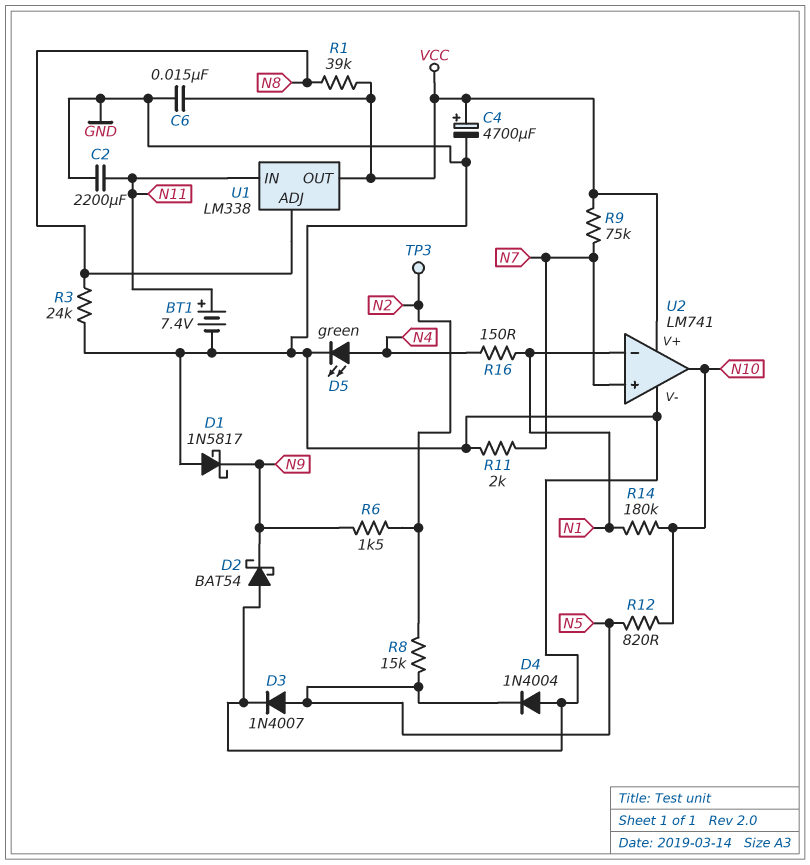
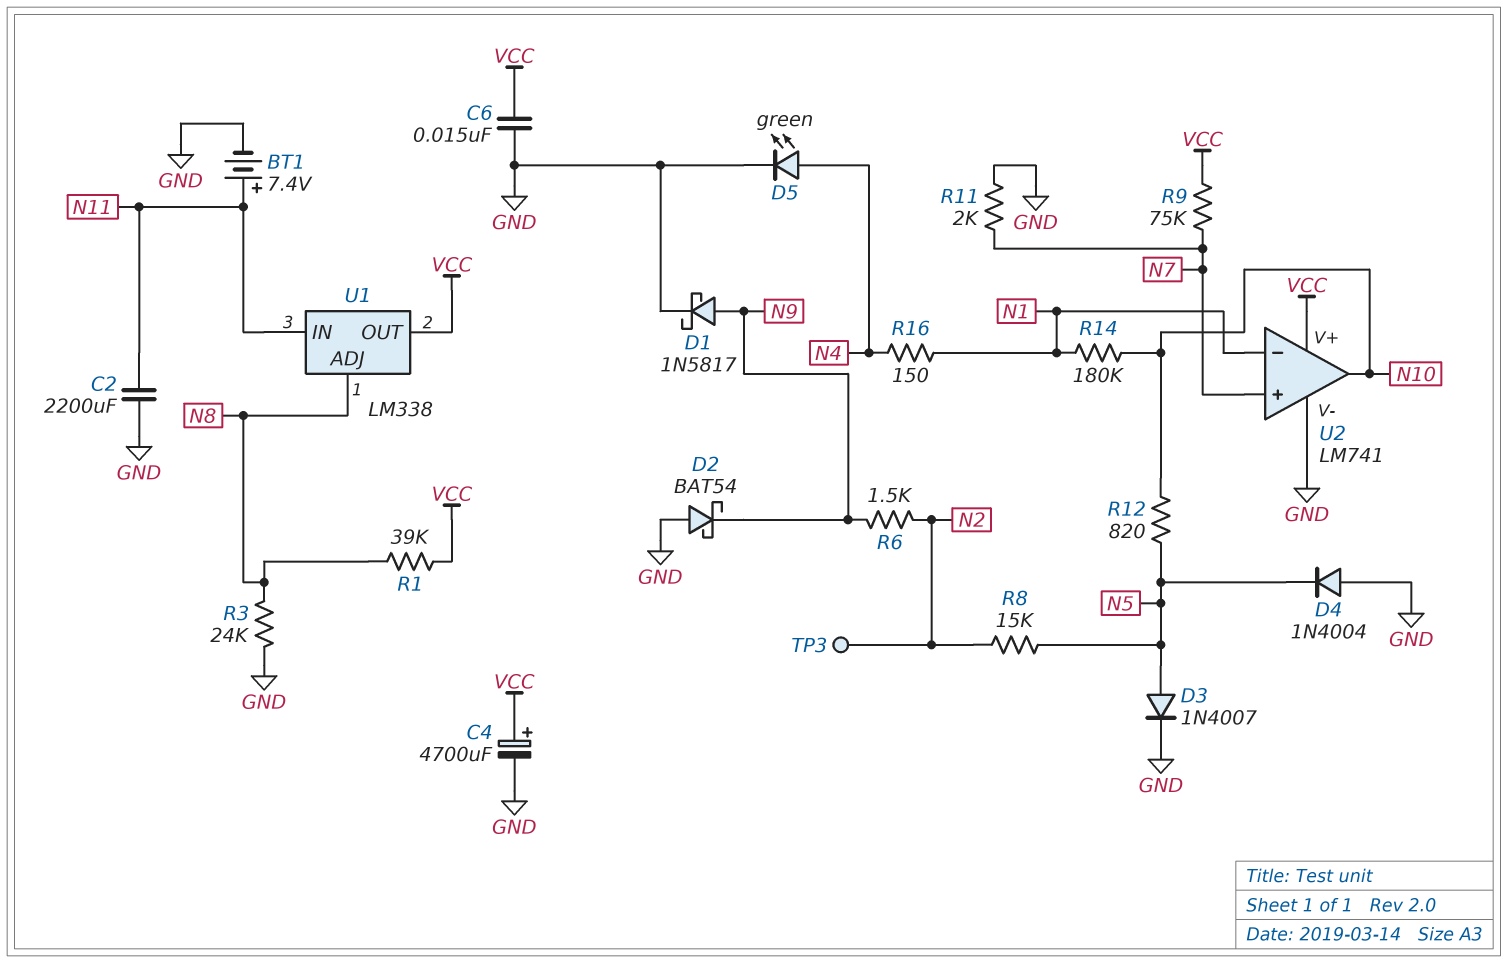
D1: schottky 1N5817 (A GND, K N9) -> schottky 1N5817 (A N9, K GND)

